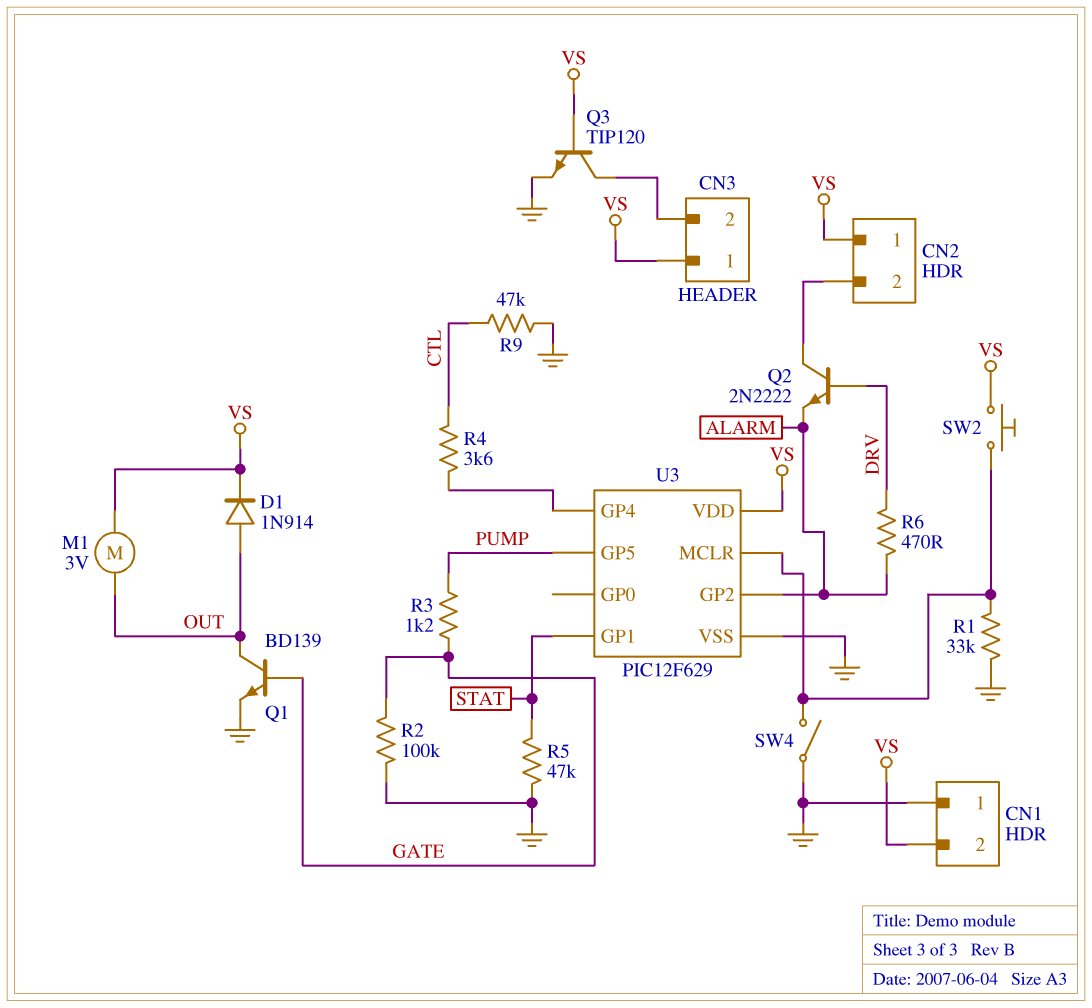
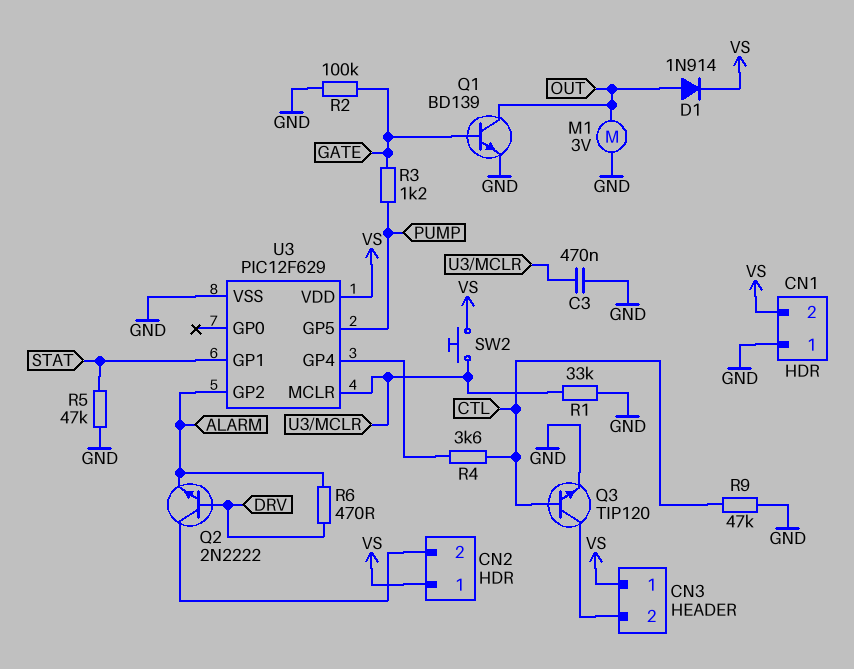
C3: none -> 470nF (GND, U3/MCLR)
M1: motor 3V (OUT, VS) -> motor 3V (GND, OUT)
Q3: NPN TIP120 (B VS, C CN3/2, E GND) -> NPN TIP120 (B CTL, C CN3/2, E GND)
SW4: switch (GND, U3/MCLR) -> none

